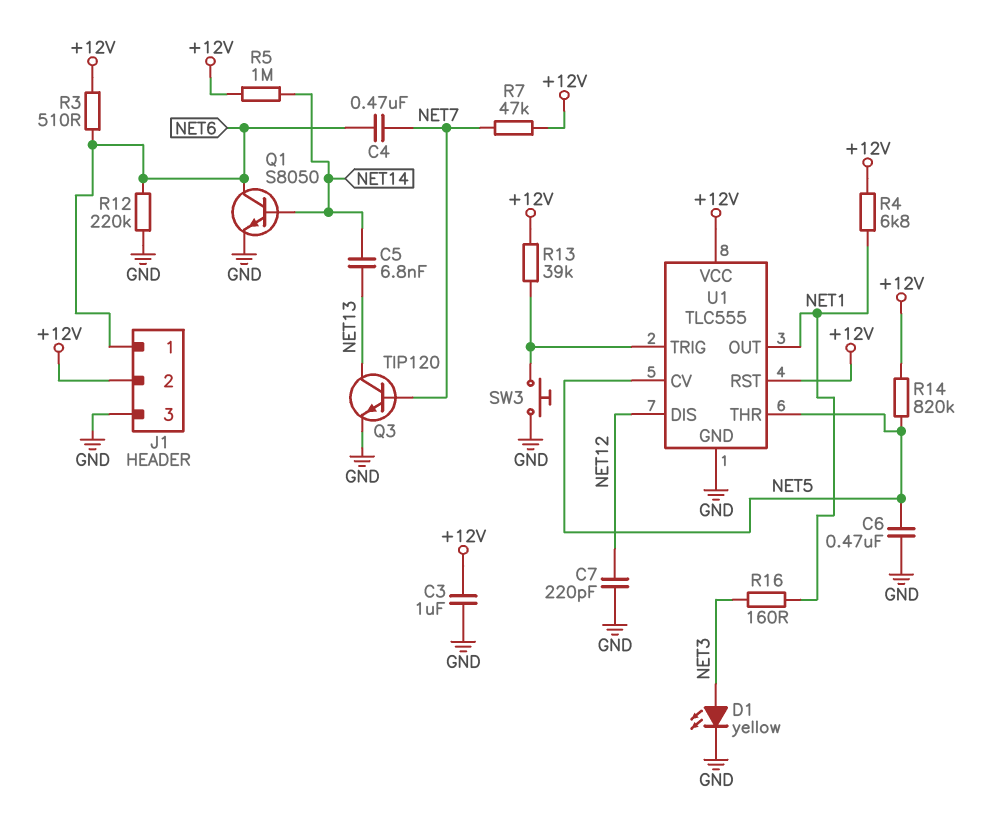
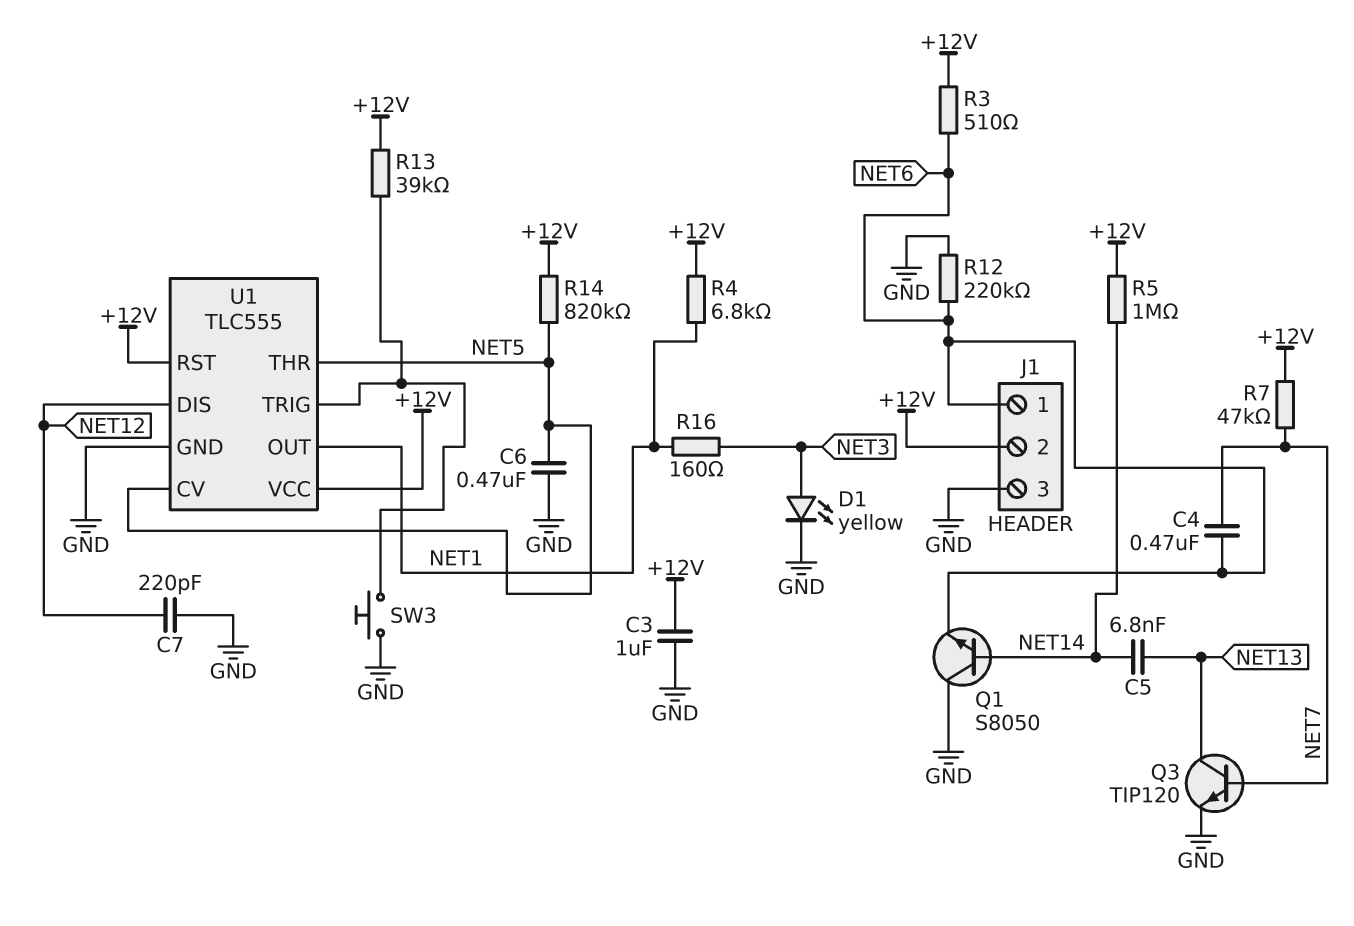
Q1: NPN S8050 (B NET14, C NET6, E GND) -> NPN S8050 (B NET14, C GND, E NET6)

